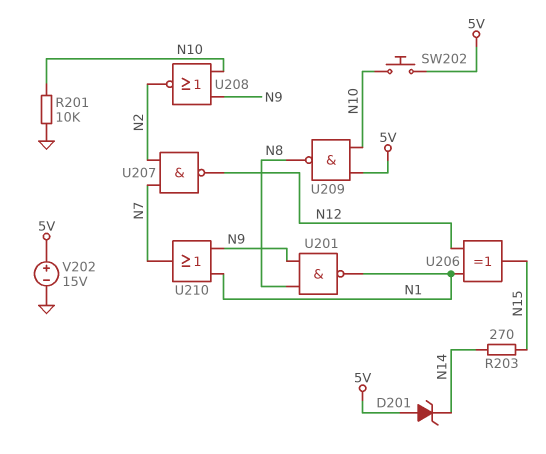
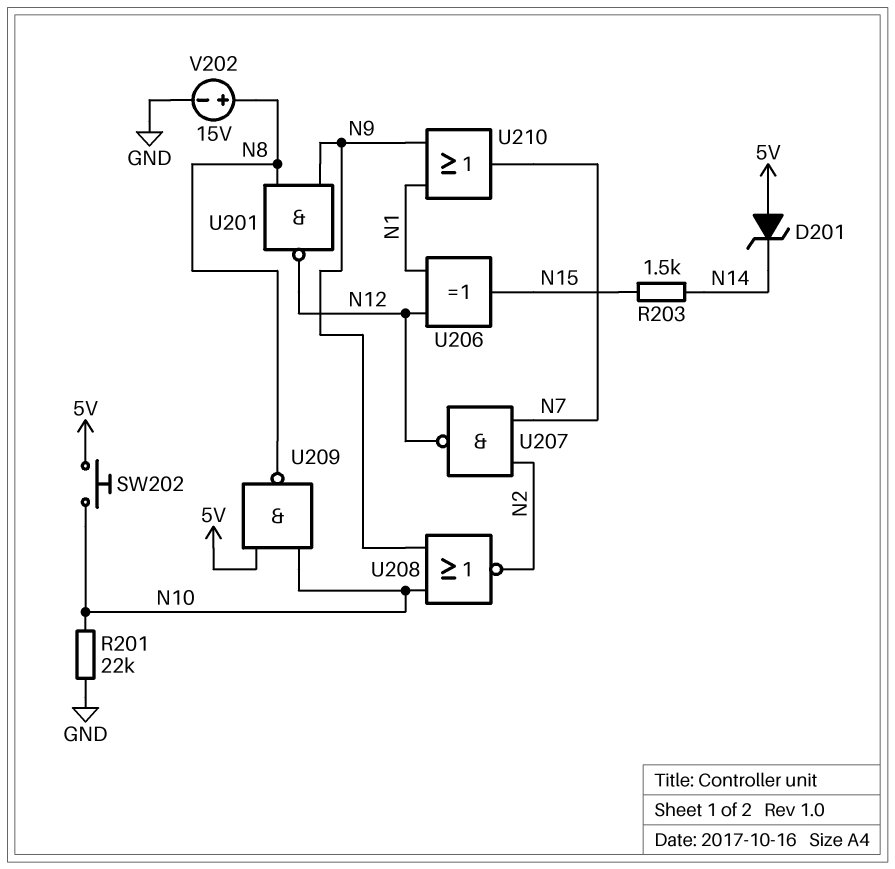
R201: 10k (GND, N10) -> 22k (GND, N10)
R203: 270 (N14, N15) -> 1.5k (N14, N15)
U201: NAND (in N8, in N9, out N1) -> NAND (in N8, in N9, out N12)
V202: 15V (plus 5V, minus GND) -> 15V (plus N8, minus GND)

